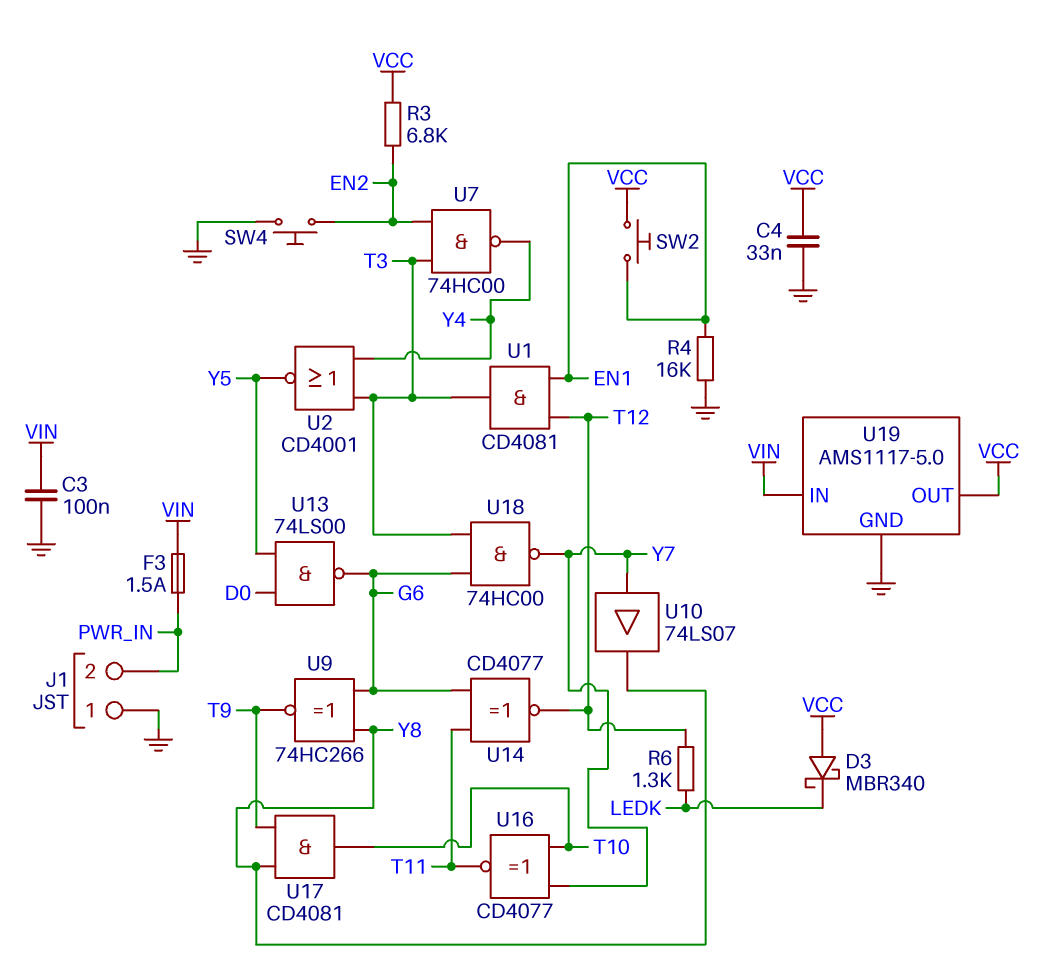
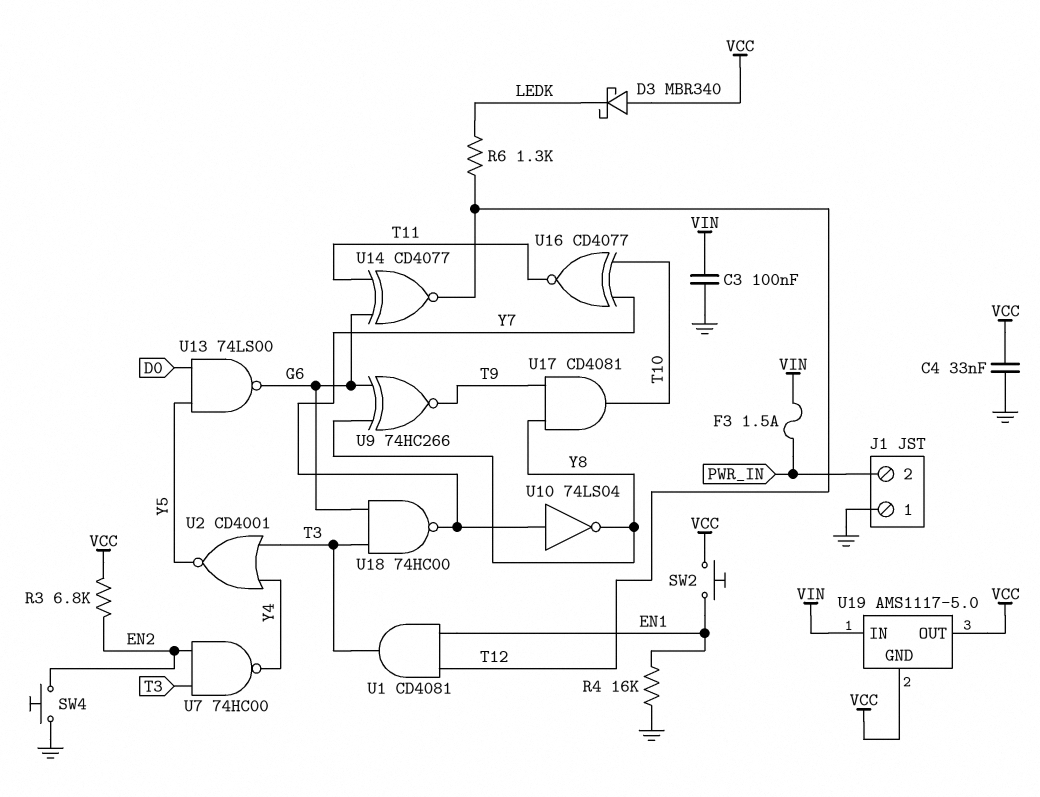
U10: buffer 74LS07 (in Y7, out Y8) -> NOT 74LS04 (in Y7, out Y8)
U19 pin GND: GND -> VCC

